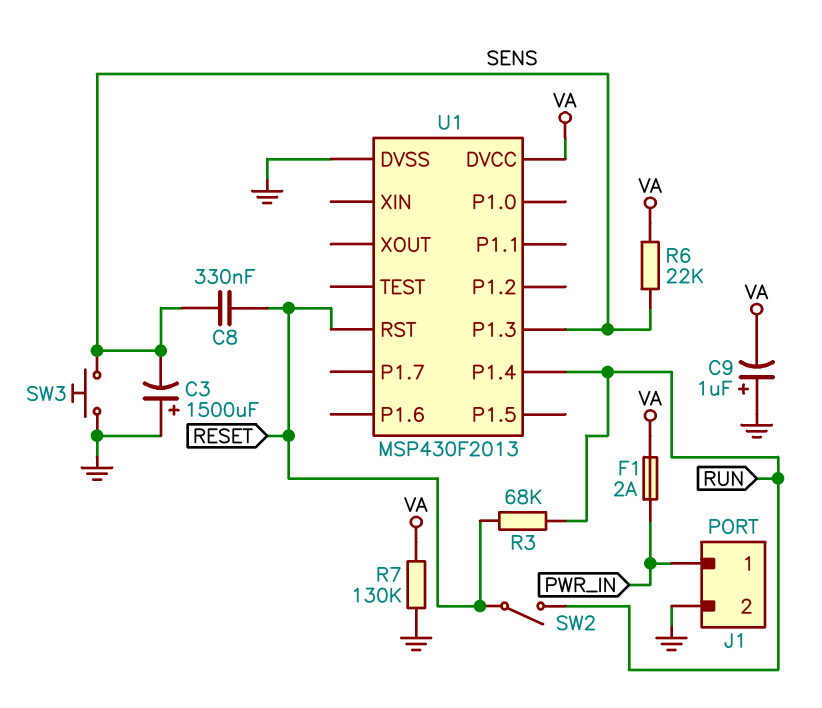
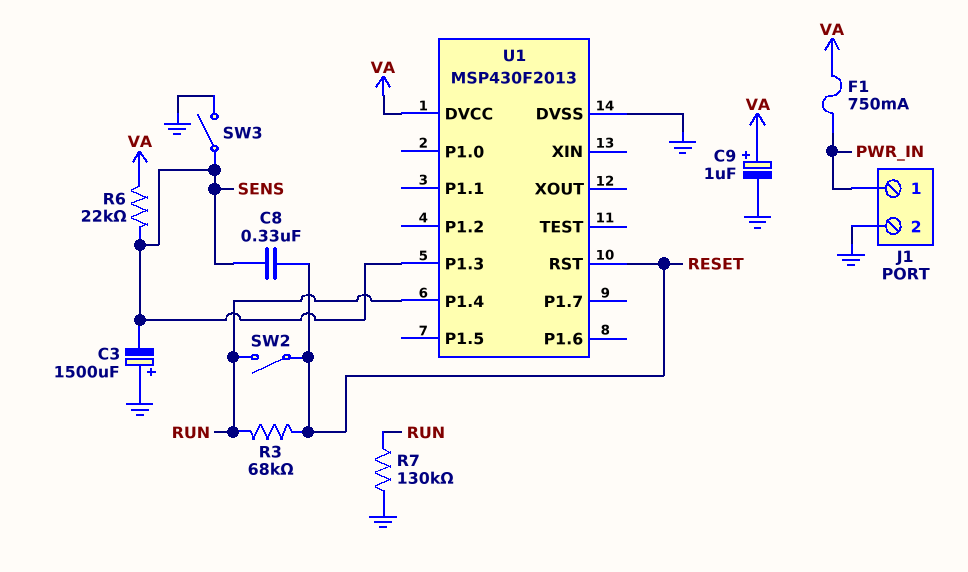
C9: 1uF (plus GND, minus VA) -> 1uF (plus VA, minus GND)
F1: 2A (PWR_IN, VA) -> 750mA (PWR_IN, VA)
R7: 130k (GND, VA) -> 130k (GND, RUN)
SW3: button (GND, SENS) -> switch (GND, SENS)

